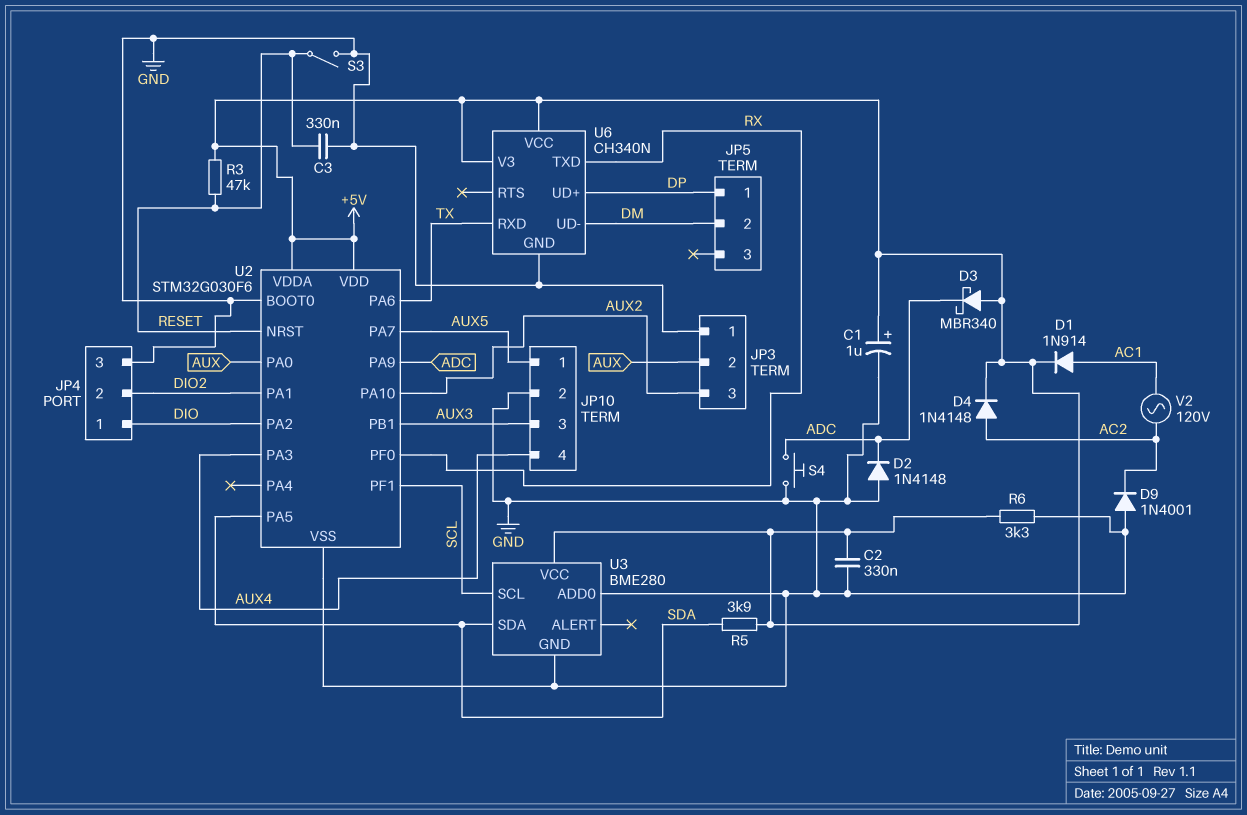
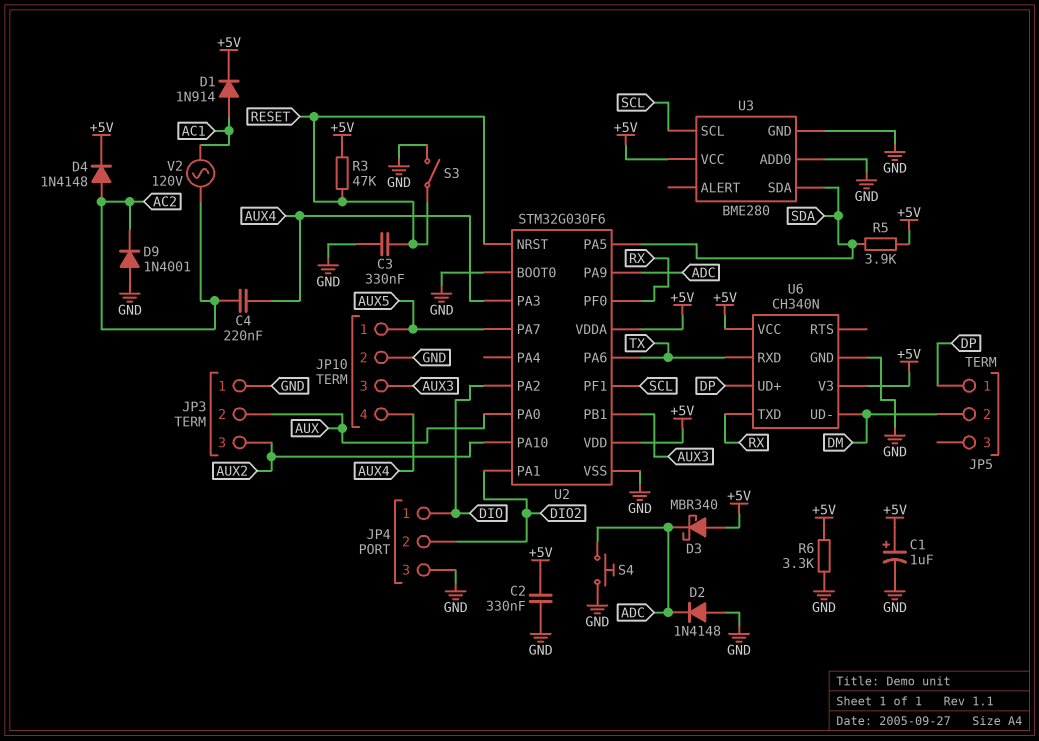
C4: none -> 220nF (AC2, AUX4)

